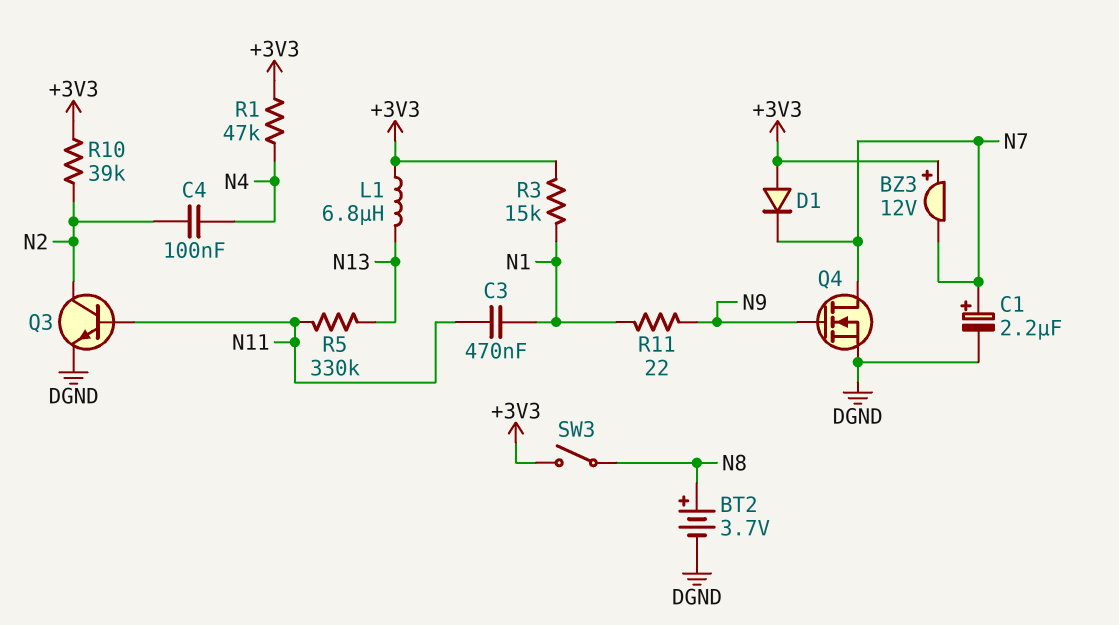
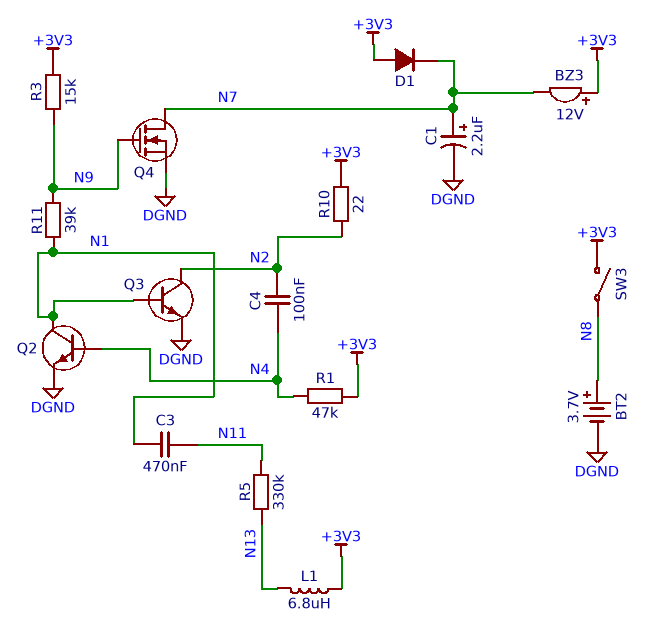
Q2: none -> NPN (B N4, C N1, E DGND)
Q3: NPN (B N11, C N2, E DGND) -> NPN (B N1, C N2, E DGND)
R3: 15k (+3V3, N1) -> 15k (+3V3, N9)
R10: 39k (+3V3, N2) -> 22 (+3V3, N2)
R11: 22 (N1, N9) -> 39k (N1, N9)

